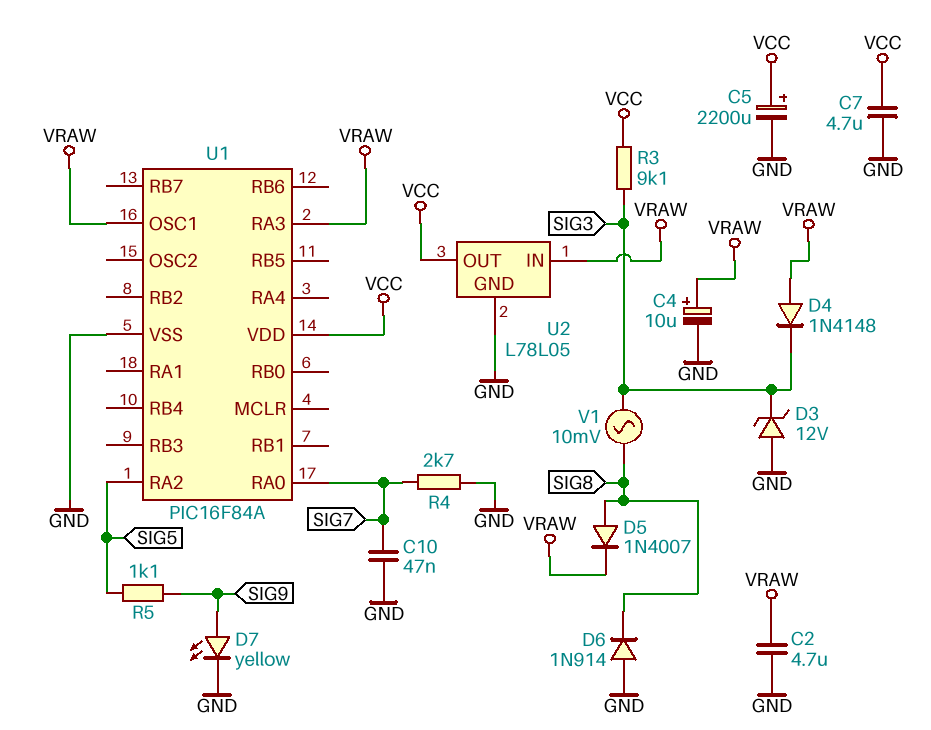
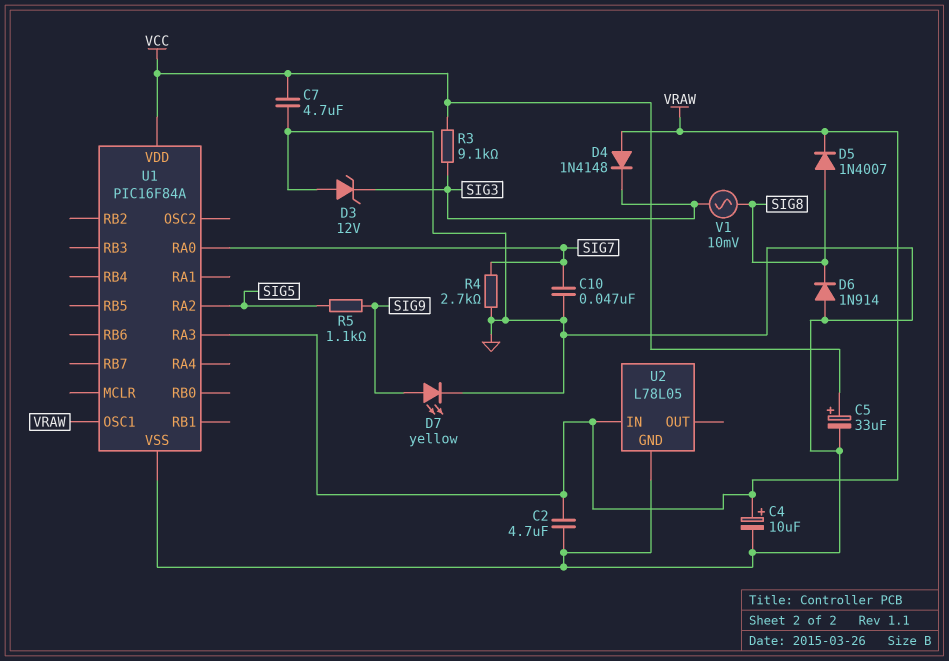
C5: 2200uF (plus VCC, minus GND) -> 33uF (plus VCC, minus GND)
U2 pin OUT: VCC -> none

